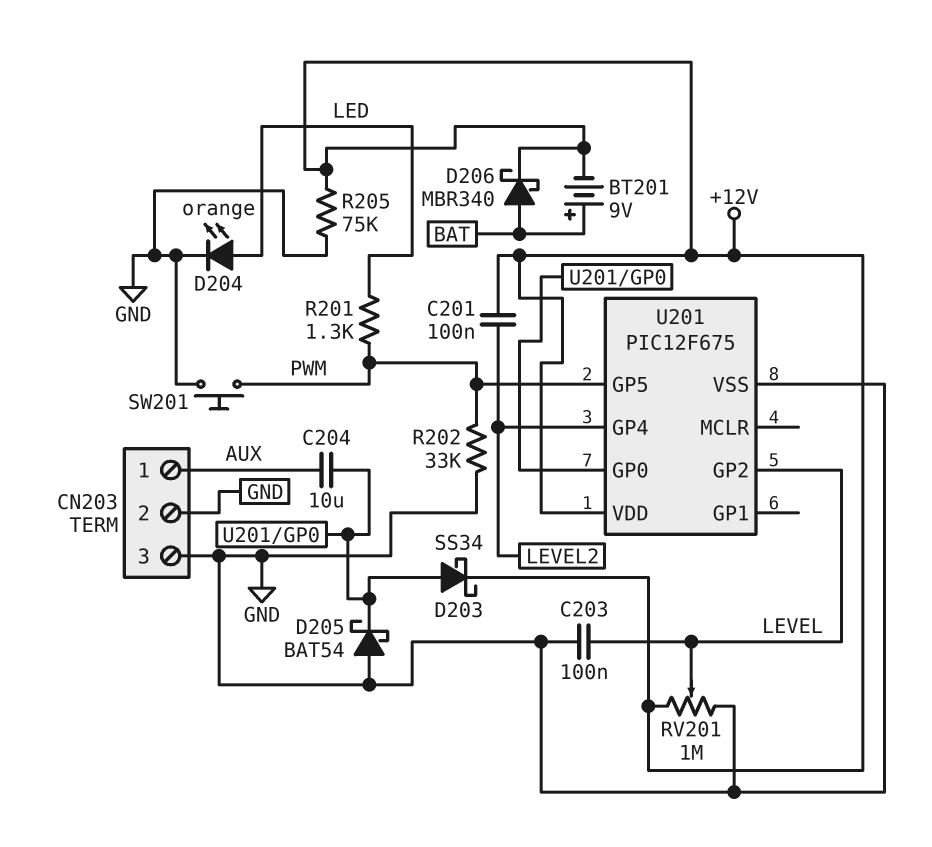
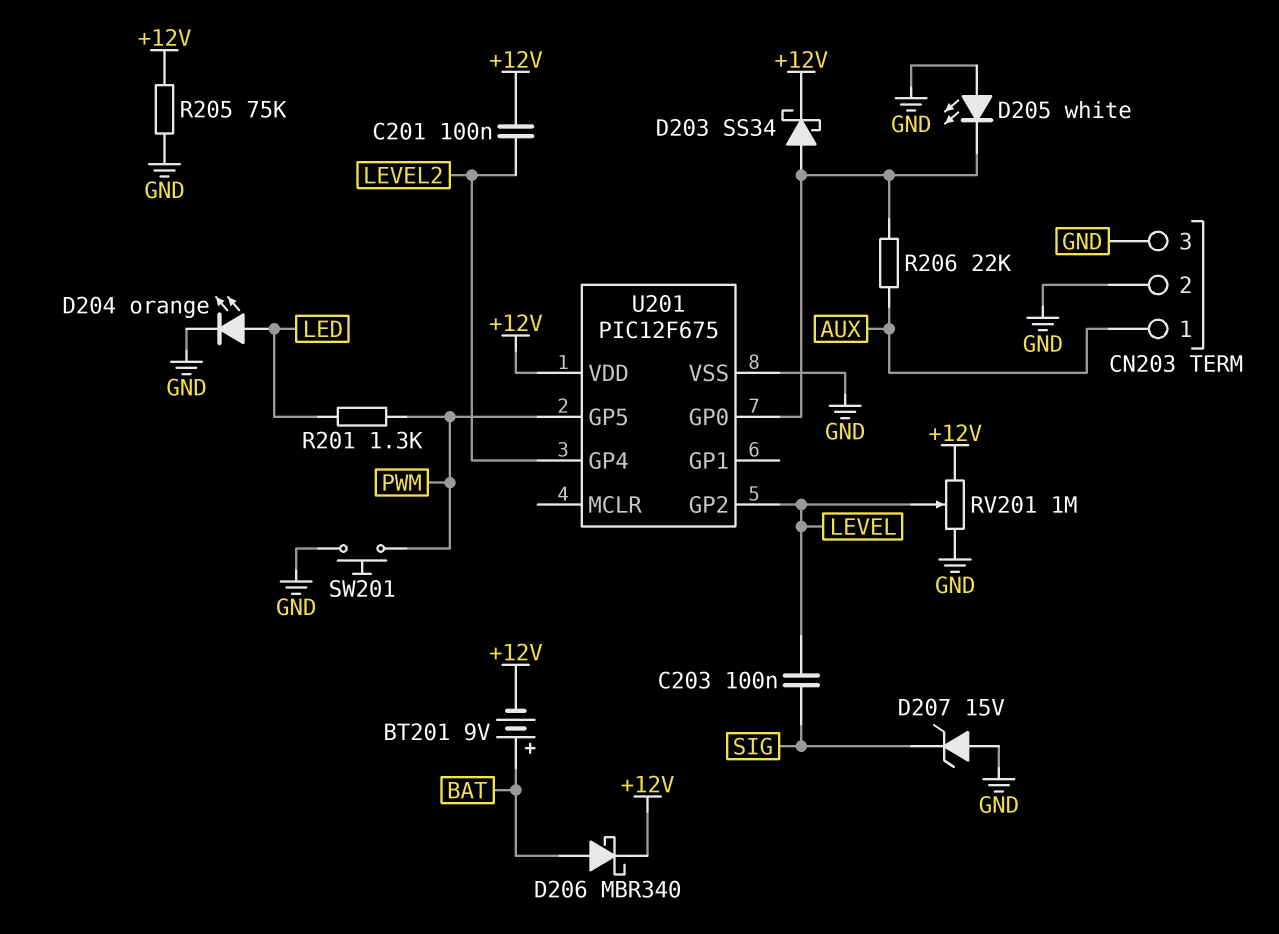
C203: 100nF (GND, LEVEL) -> 100nF (LEVEL, SIG)
C204: 10uF (AUX, U201/GP0) -> none
D205: schottky BAT54 (A GND, K U201/GP0) -> LED white (A GND, K U201/GP0)
D207: none -> zener 15V (A GND, K SIG)
R202: 33k (GND, PWM) -> none
R206: none -> 22k (AUX, U201/GP0)

